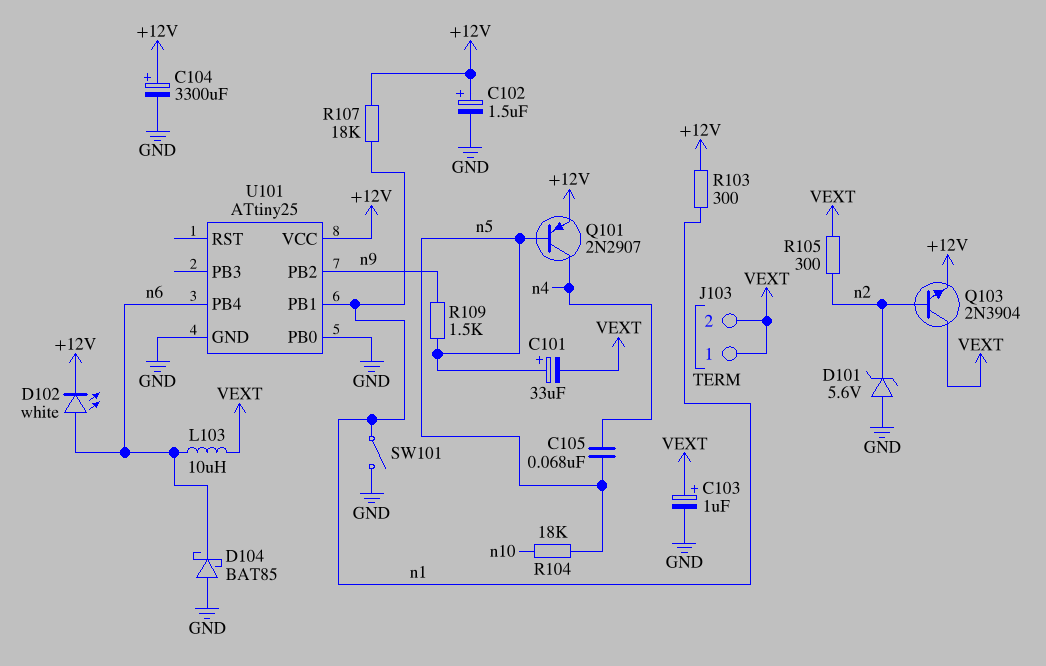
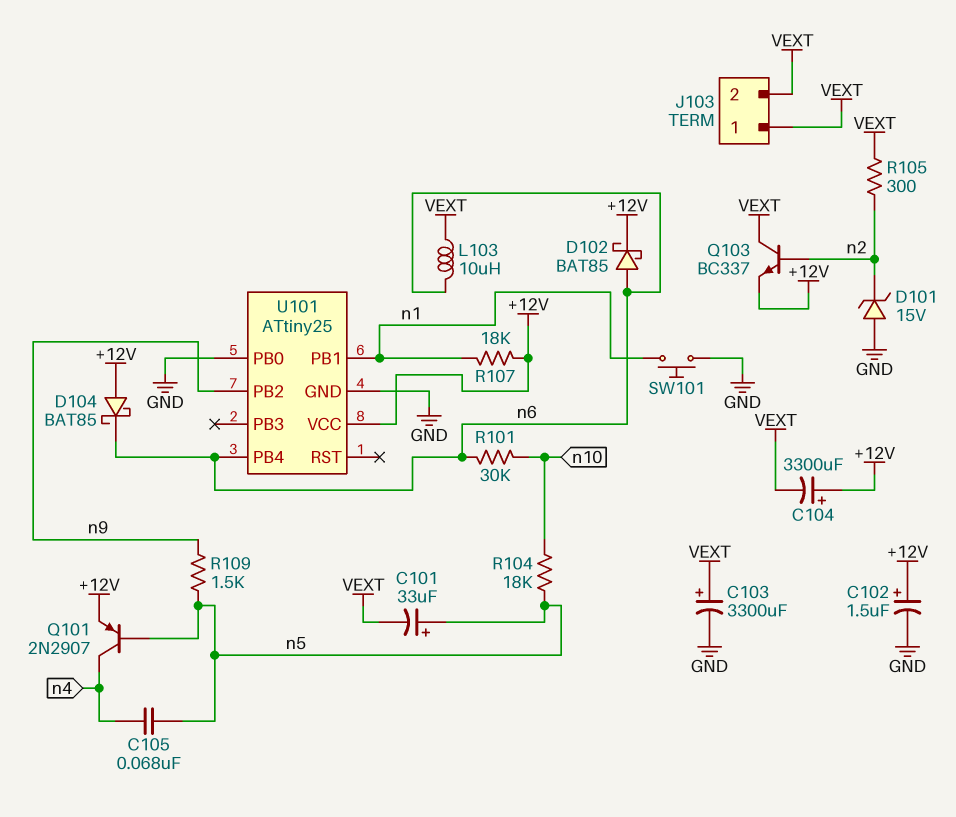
C103: 1uF (plus VEXT, minus GND) -> 3300uF (plus VEXT, minus GND)
C104: 3300uF (plus +12V, minus GND) -> 3300uF (plus +12V, minus VEXT)
D101: zener 5.6V (A GND, K n2) -> zener 15V (A GND, K n2)
D102: LED white (A n6, K +12V) -> schottky BAT85 (A n6, K +12V)
D104: schottky BAT85 (A GND, K n6) -> schottky BAT85 (A +12V, K n6)
Q103: NPN 2N3904 (B n2, C VEXT, E +12V) -> NPN BC337 (B n2, C VEXT, E +12V)
R101: none -> 30k (n6, n10)
R103: 300 (+12V, n1) -> none
SW101: switch (GND, n1) -> button (GND, n1)

